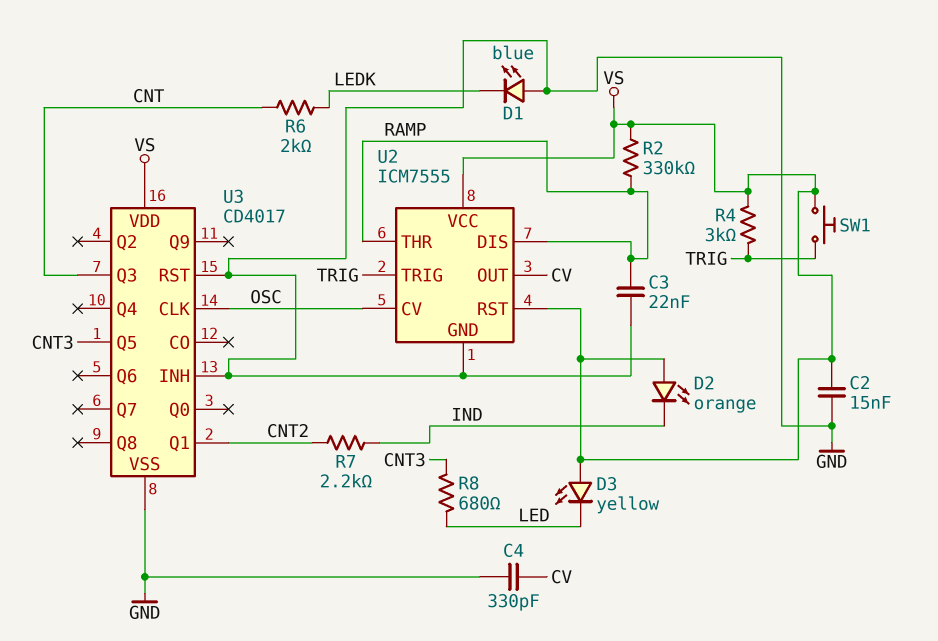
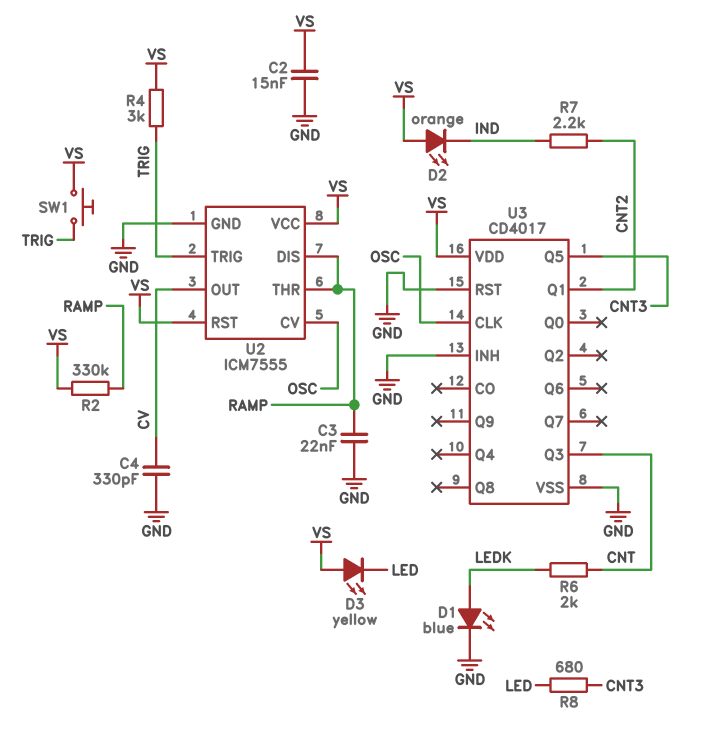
D1: LED blue (A GND, K LEDK) -> LED blue (A LEDK, K GND)

